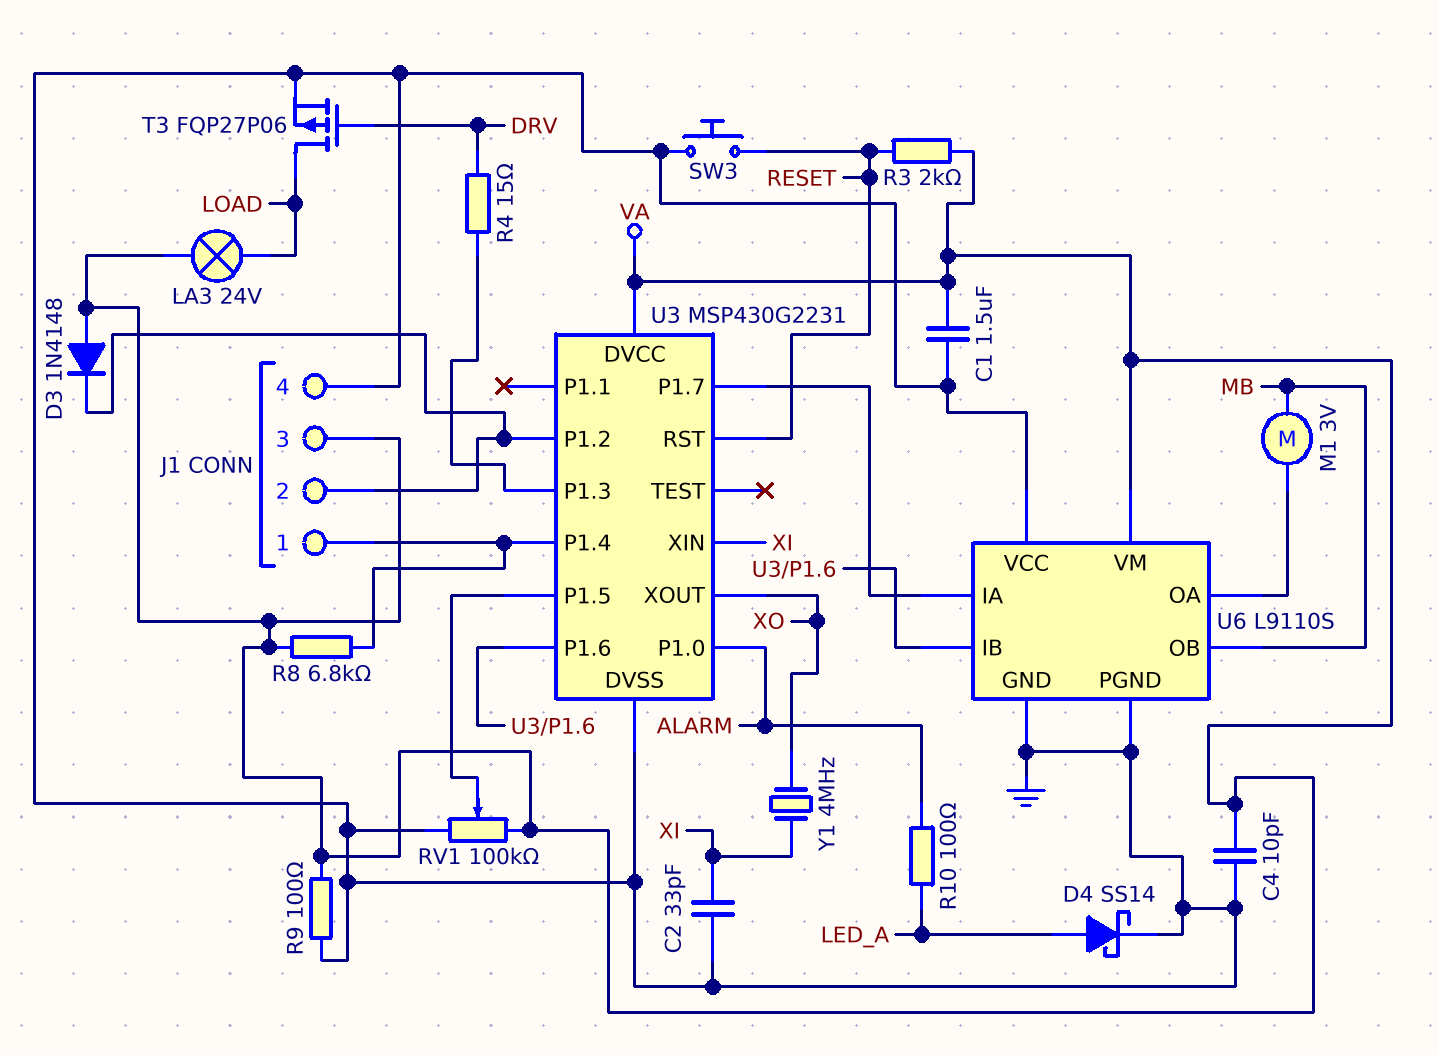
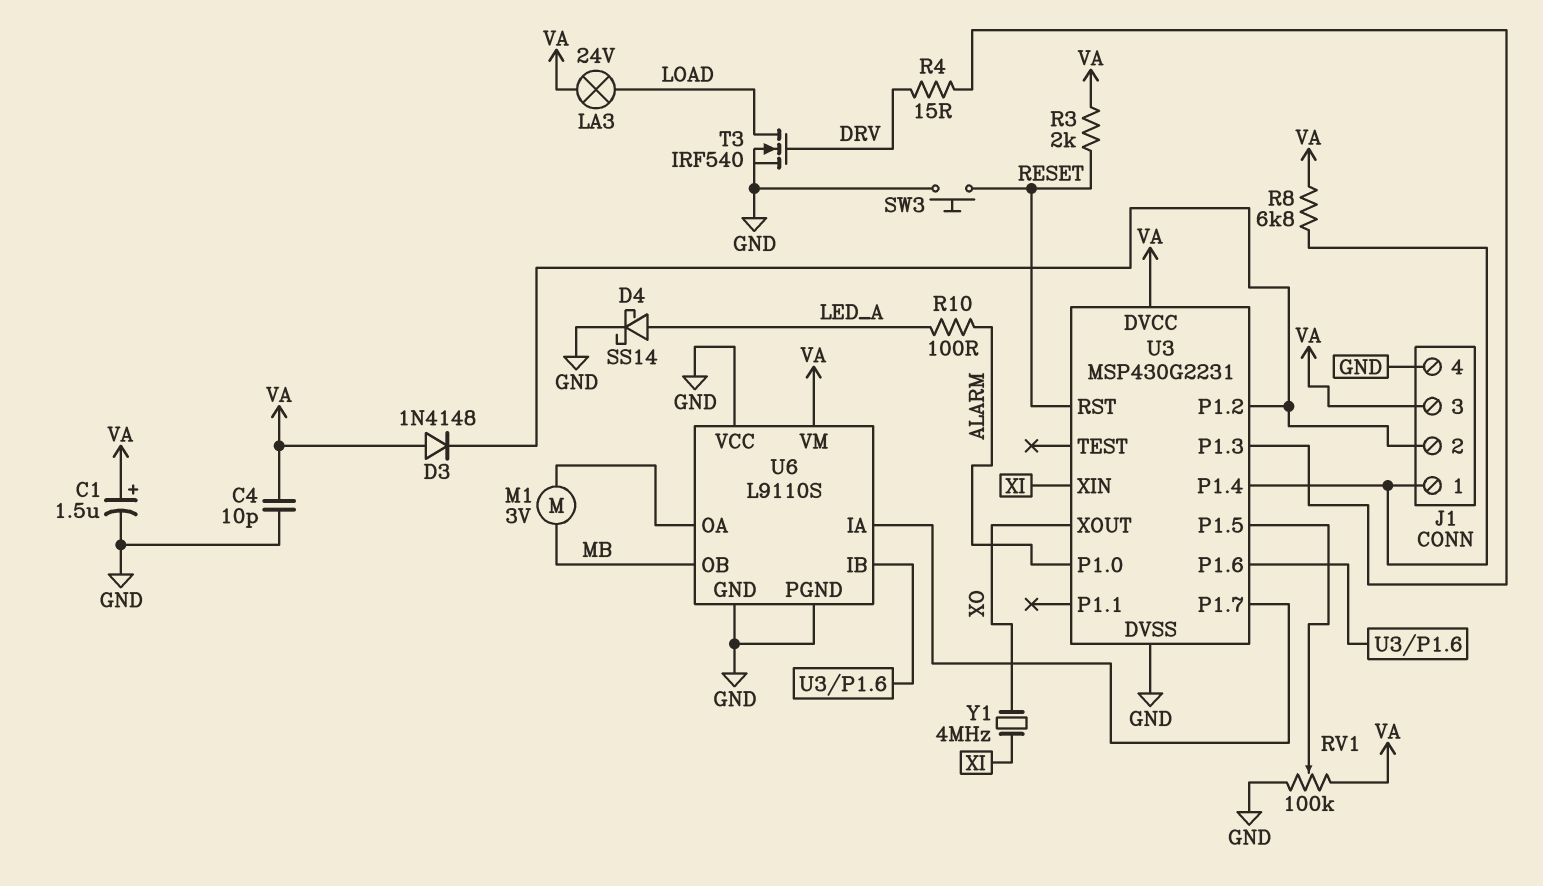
C1: 1.5uF (GND, VA) -> 1.5uF (plus VA, minus GND)
C2: 33pF (GND, XI) -> none
R9: 100 (GND, VA) -> none
T3: PMOS FQP27P06 (G DRV, D LOAD, S GND) -> NMOS IRF540 (G DRV, D LOAD, S GND)

